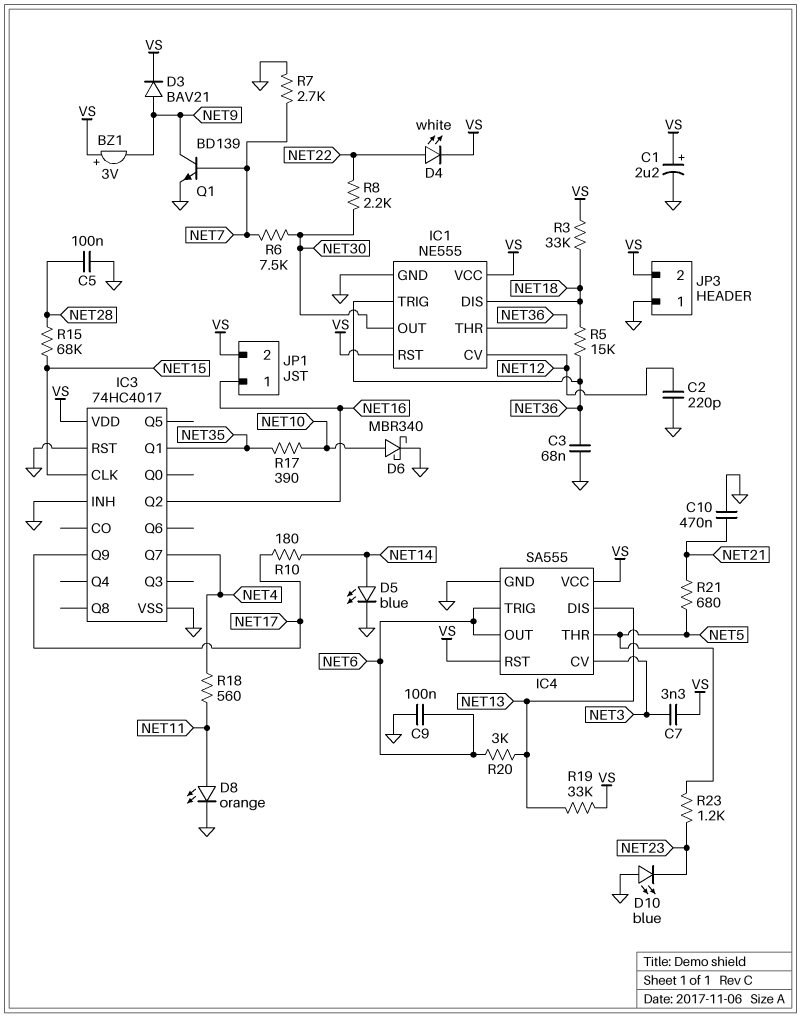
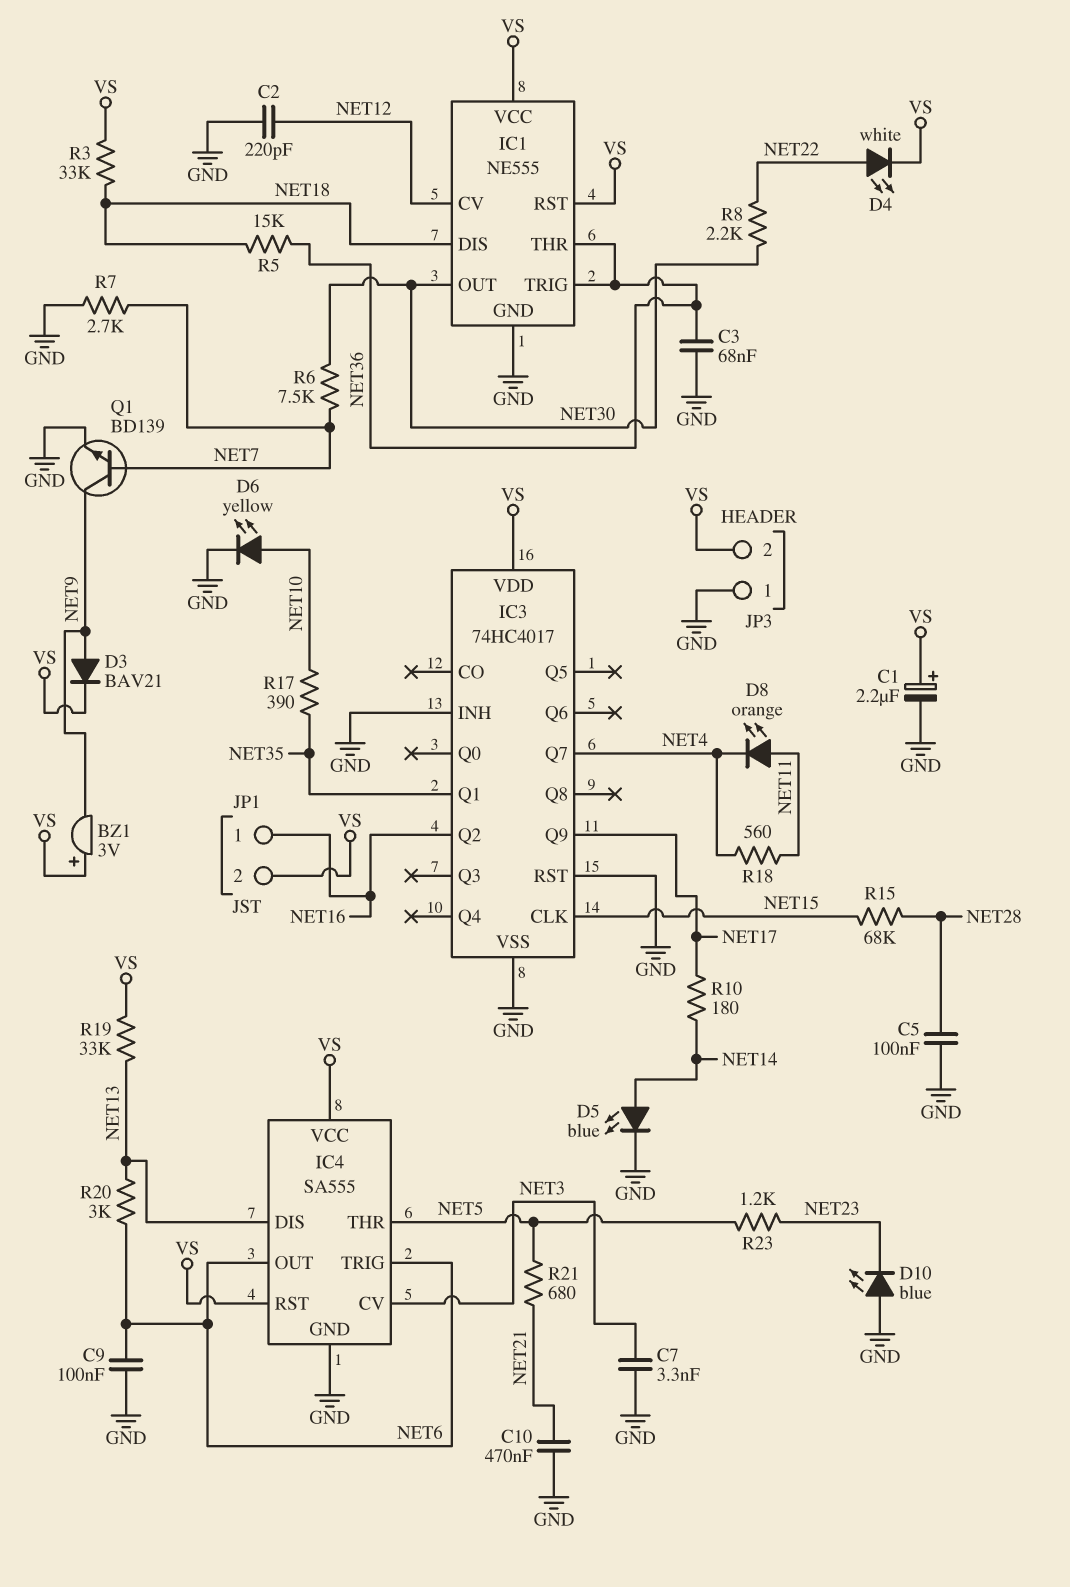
C7: 3.3nF (NET3, VS) -> 3.3nF (GND, NET3)
D6: schottky MBR340 (A NET10, K GND) -> LED yellow (A NET10, K GND)
D8: LED orange (A NET11, K GND) -> LED orange (A NET11, K NET4)

